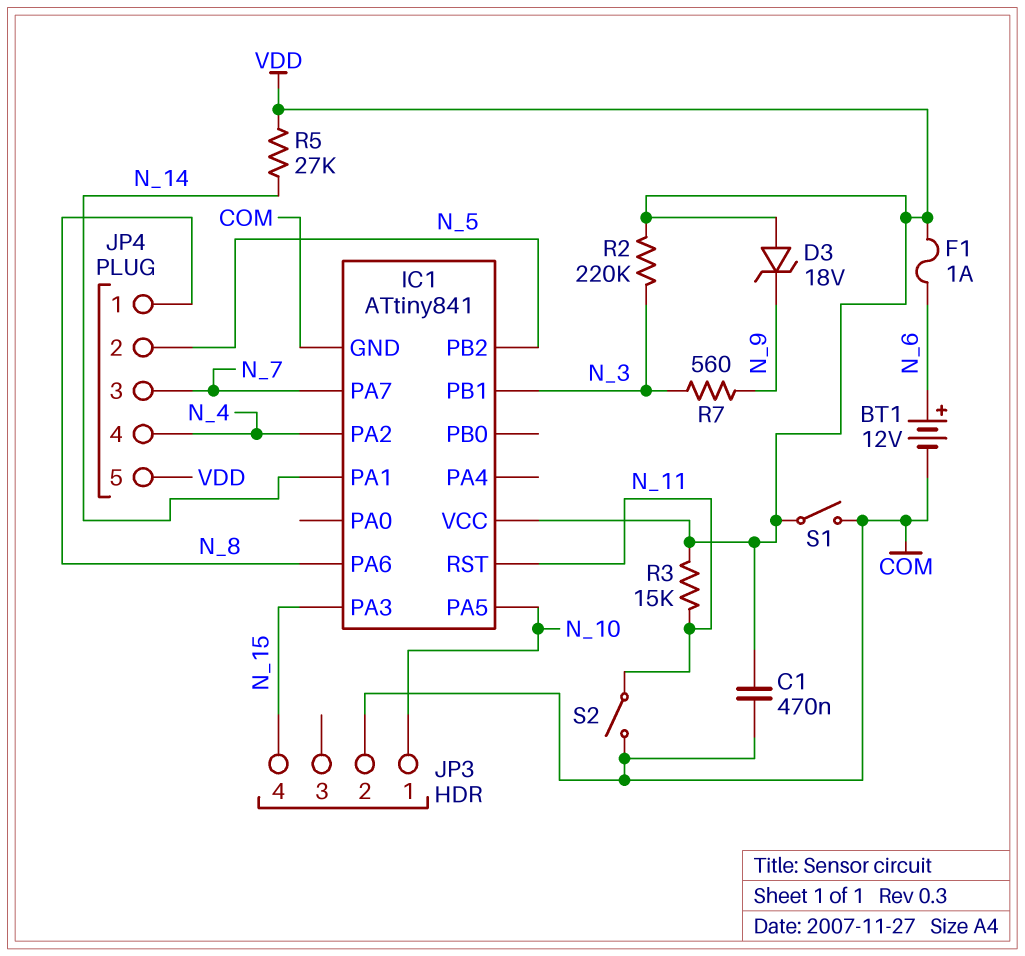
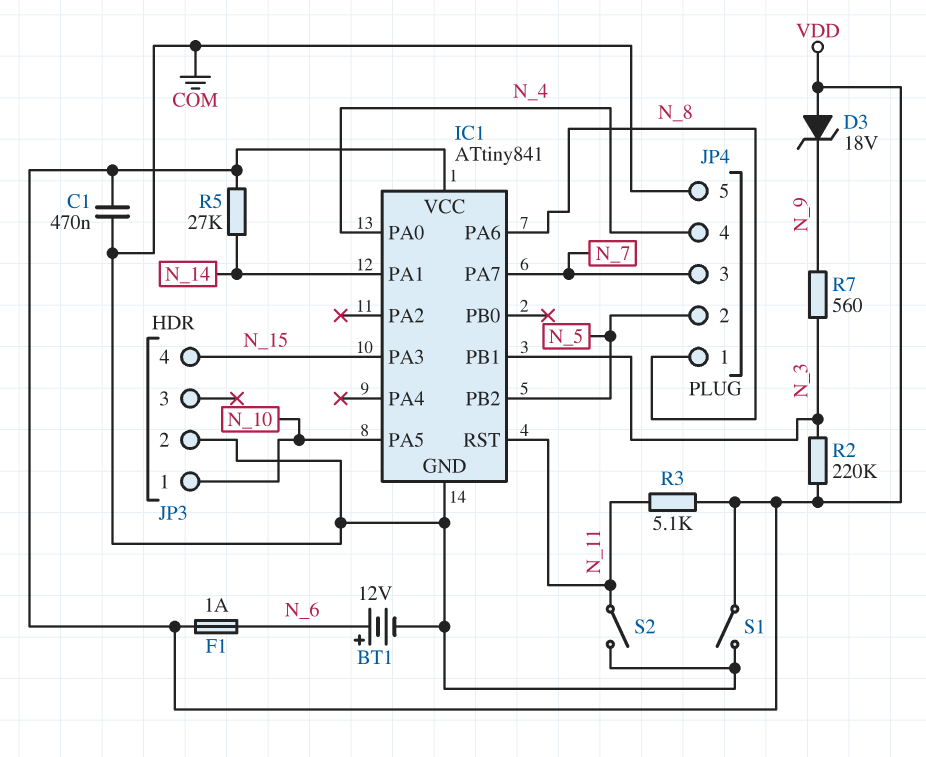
IC1 pin PA0: none -> N_4
IC1 pin PA2: N_4 -> none
JP4 pin 5: VDD -> COM
R3: 15k (N_11, VDD) -> 5.1k (N_11, VDD)

